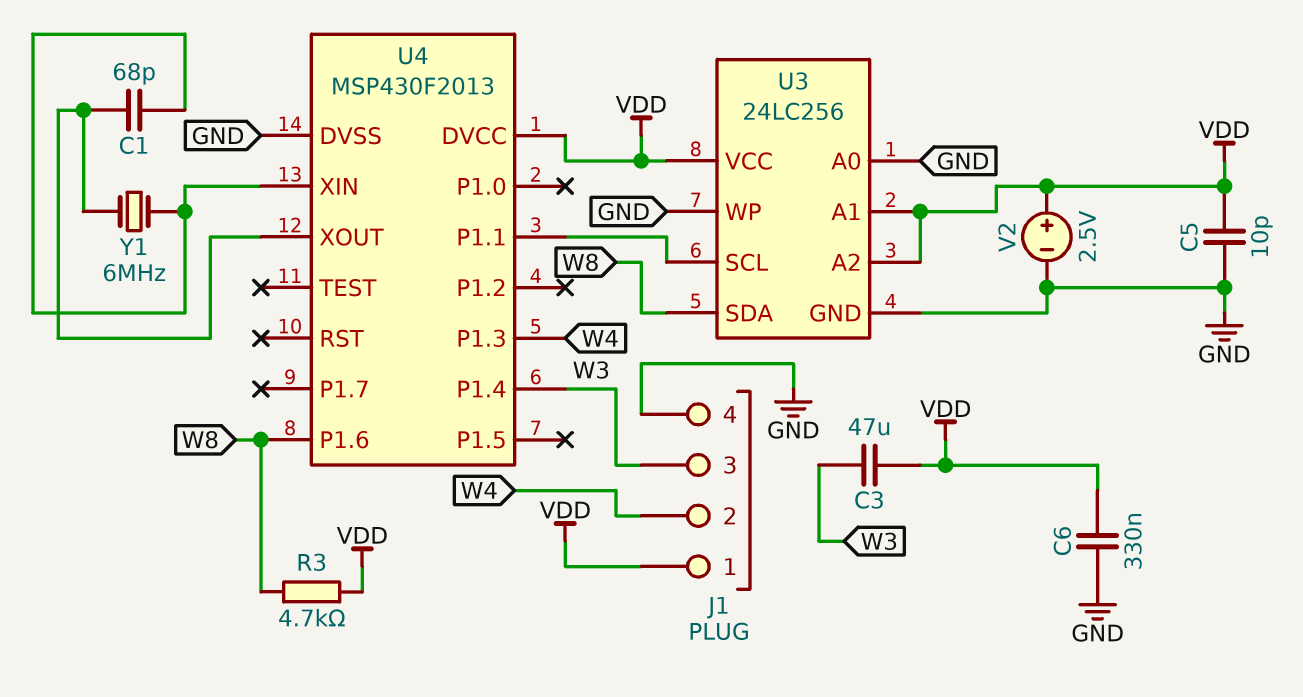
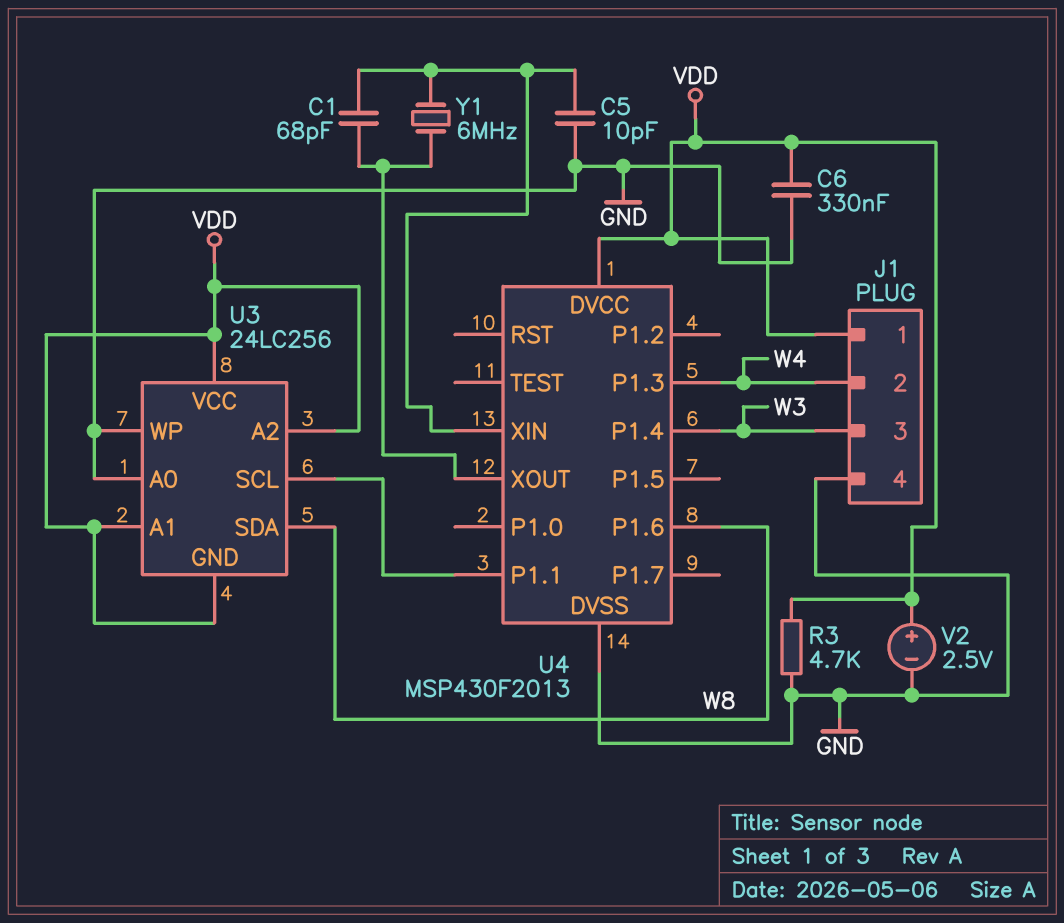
C3: 47uF (VDD, W3) -> none
C5: 10pF (GND, VDD) -> 10pF (GND, U4/XIN)
R3: 4.7k (VDD, W8) -> 4.7k (GND, VDD)
U3 pin GND: GND -> VDD

